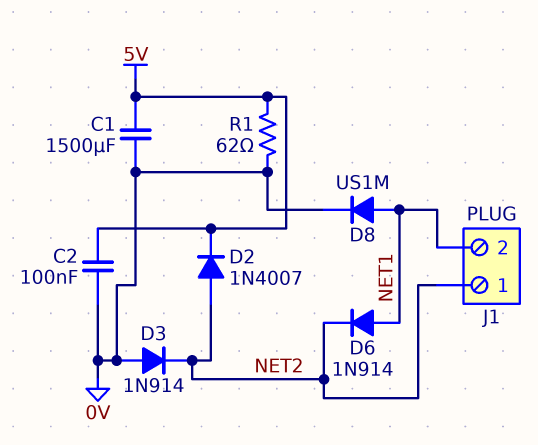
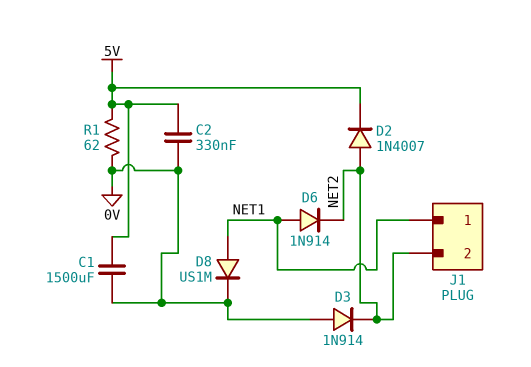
C2: 100nF (0V, 5V) -> 330nF (0V, 5V)
J1 pin 1: NET2 -> NET1
J1 pin 2: NET1 -> NET2

